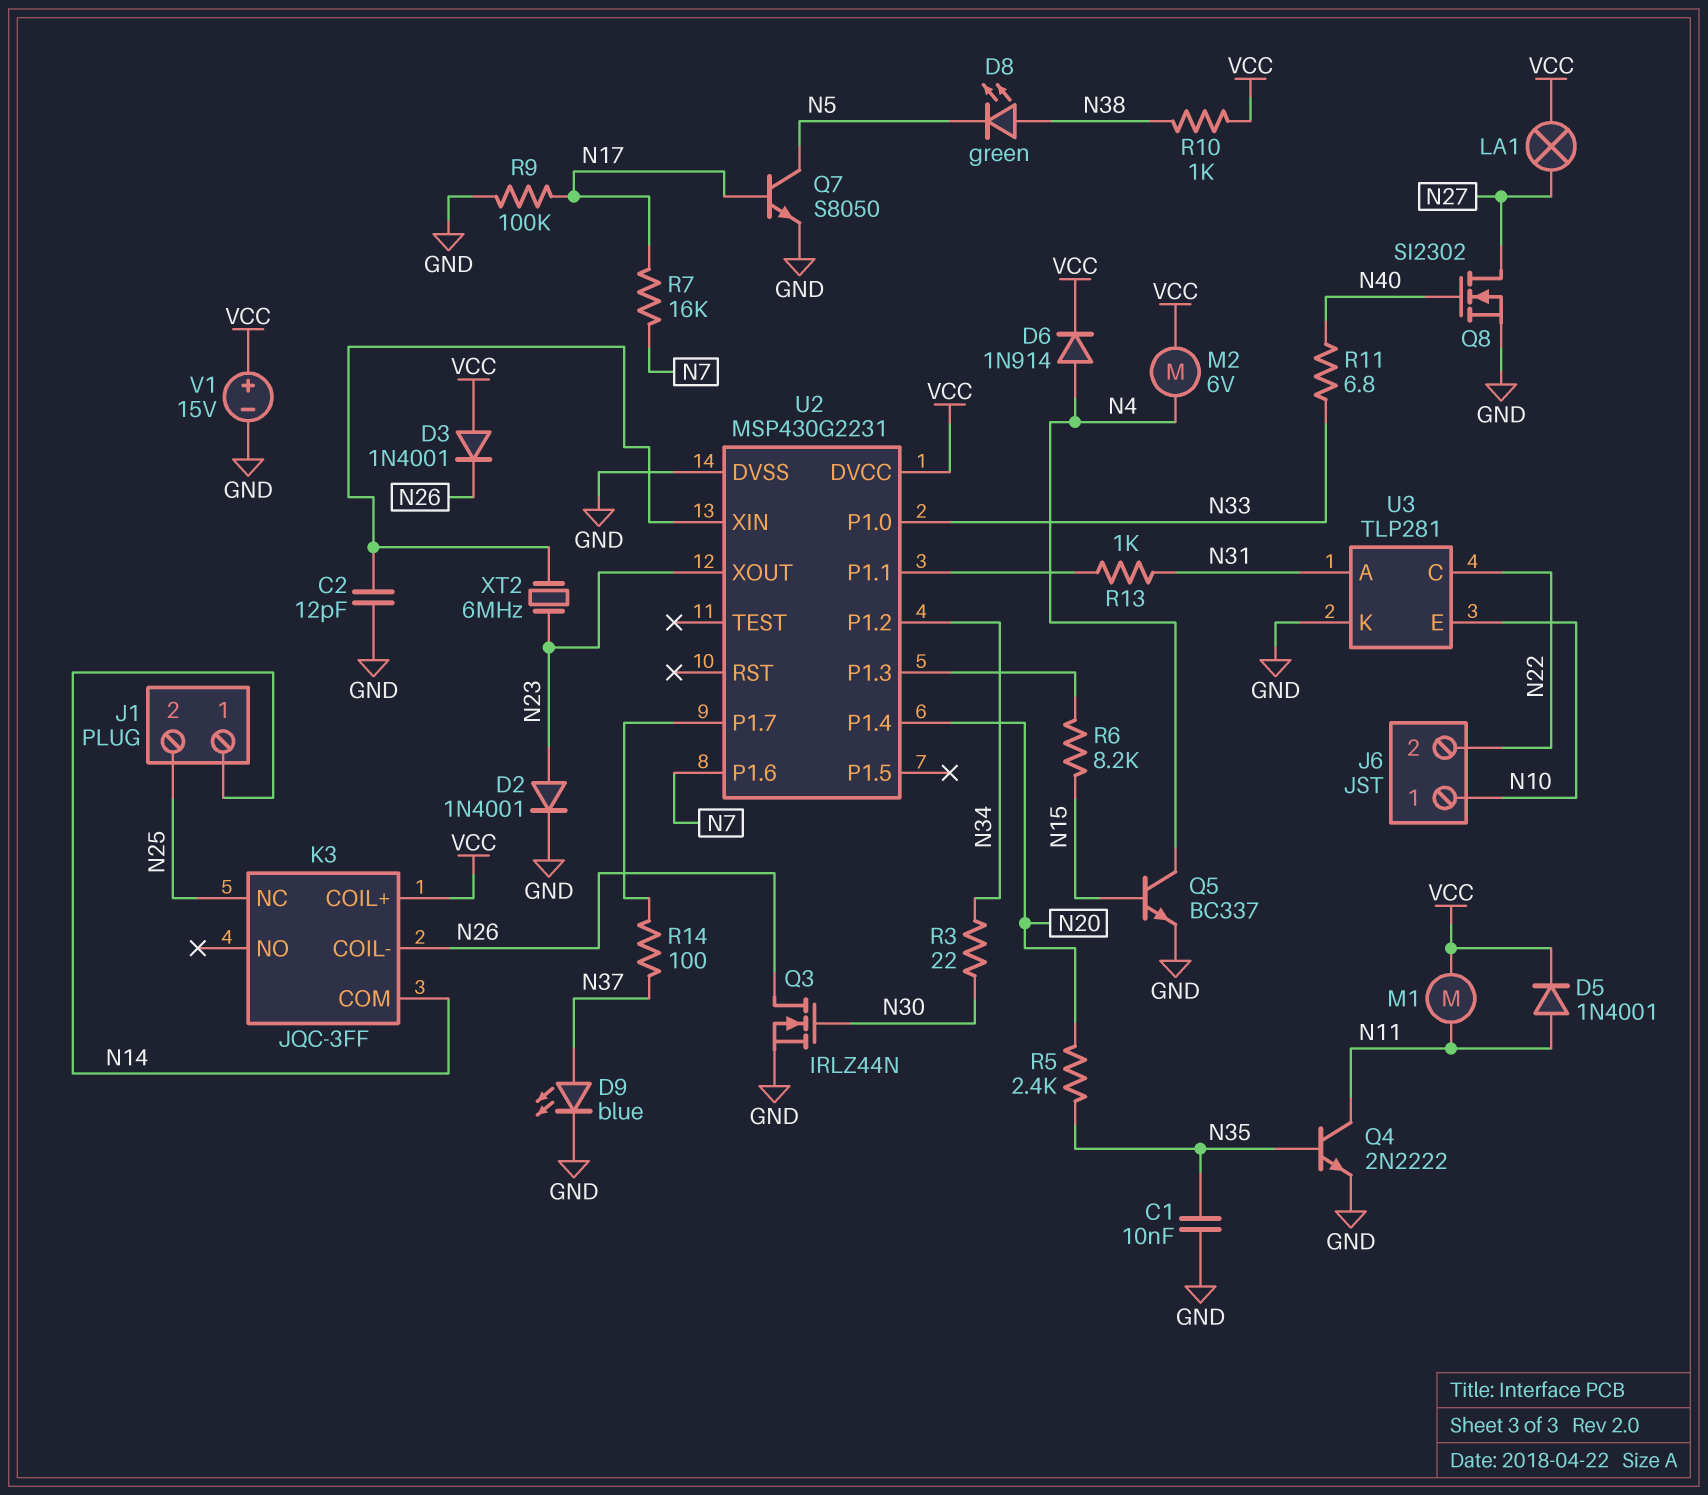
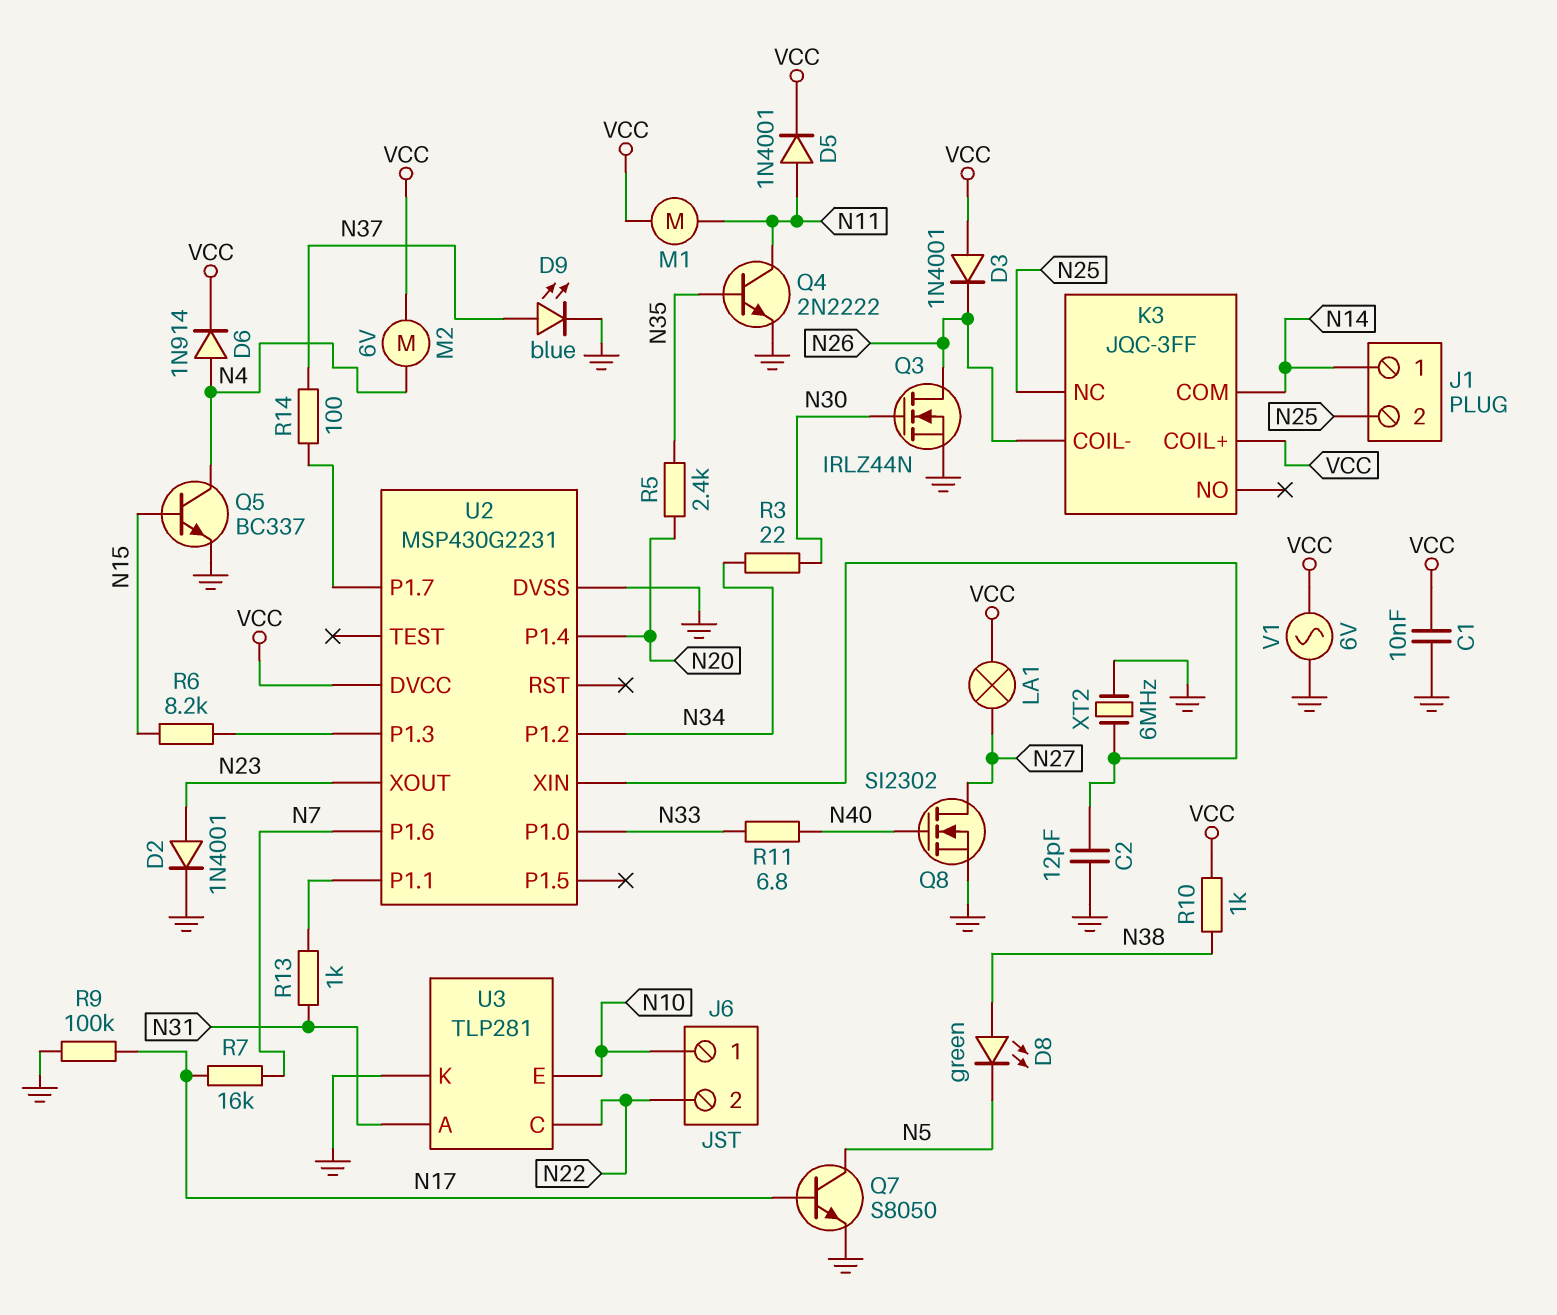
C1: 10nF (GND, N35) -> 10nF (GND, VCC)
V1: 15V (plus VCC, minus GND) -> AC 6V (GND, VCC)
XT2: 6MHz (N23, U2/XIN) -> 6MHz (GND, U2/XIN)

